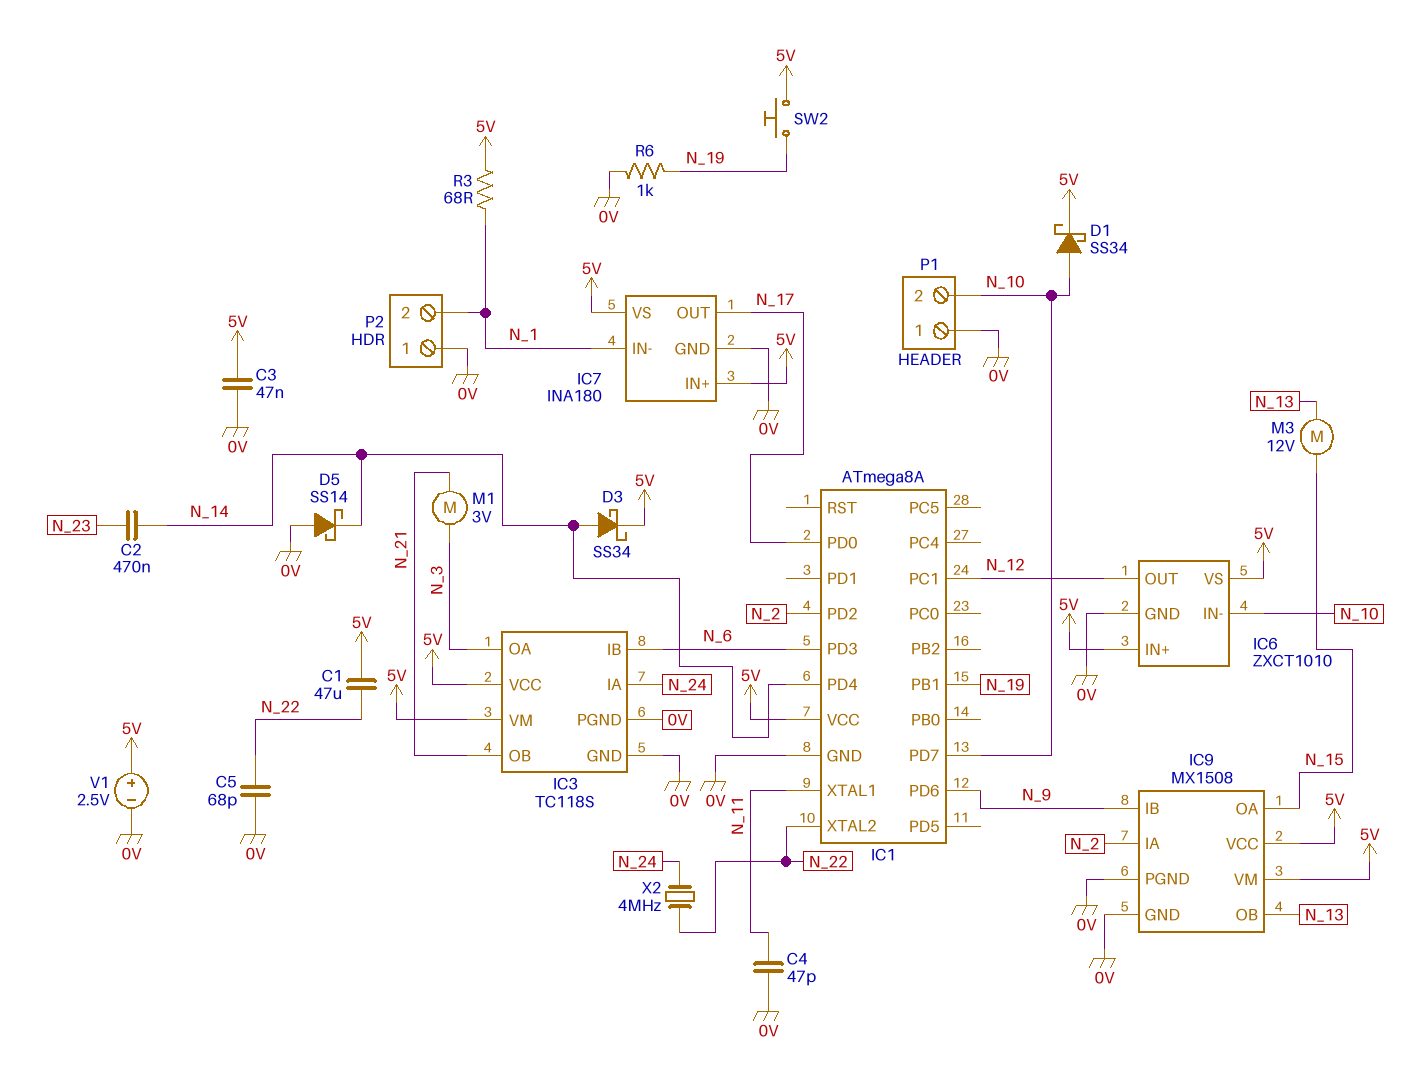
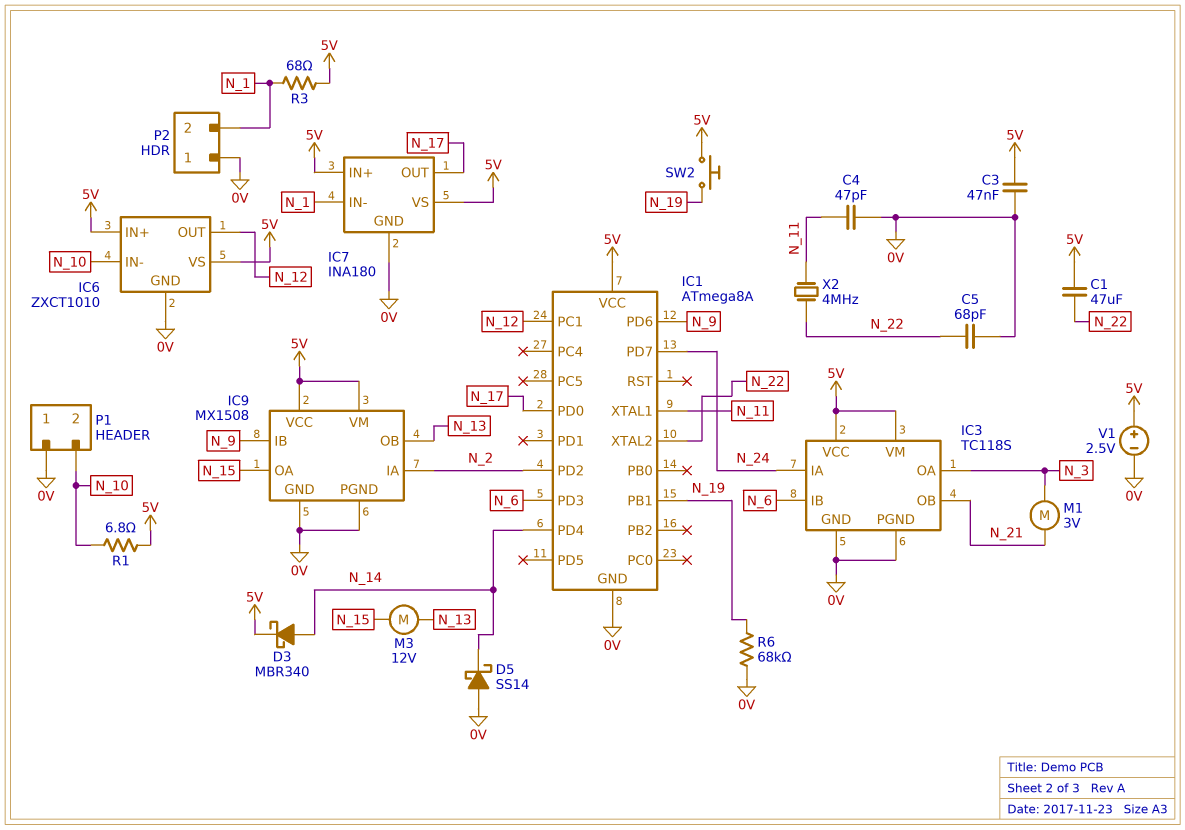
C2: 470nF (N_14, N_23) -> none
D1: schottky SS34 (A N_10, K 5V) -> none
D3: schottky SS34 (A N_14, K 5V) -> schottky MBR340 (A N_14, K 5V)
IC1 pin PD7: N_10 -> N_24
R1: none -> 6.8 (5V, N_10)
R6: 1k (0V, N_19) -> 68k (0V, N_19)
X2: 4MHz (N_22, N_24) -> 4MHz (N_11, N_22)

